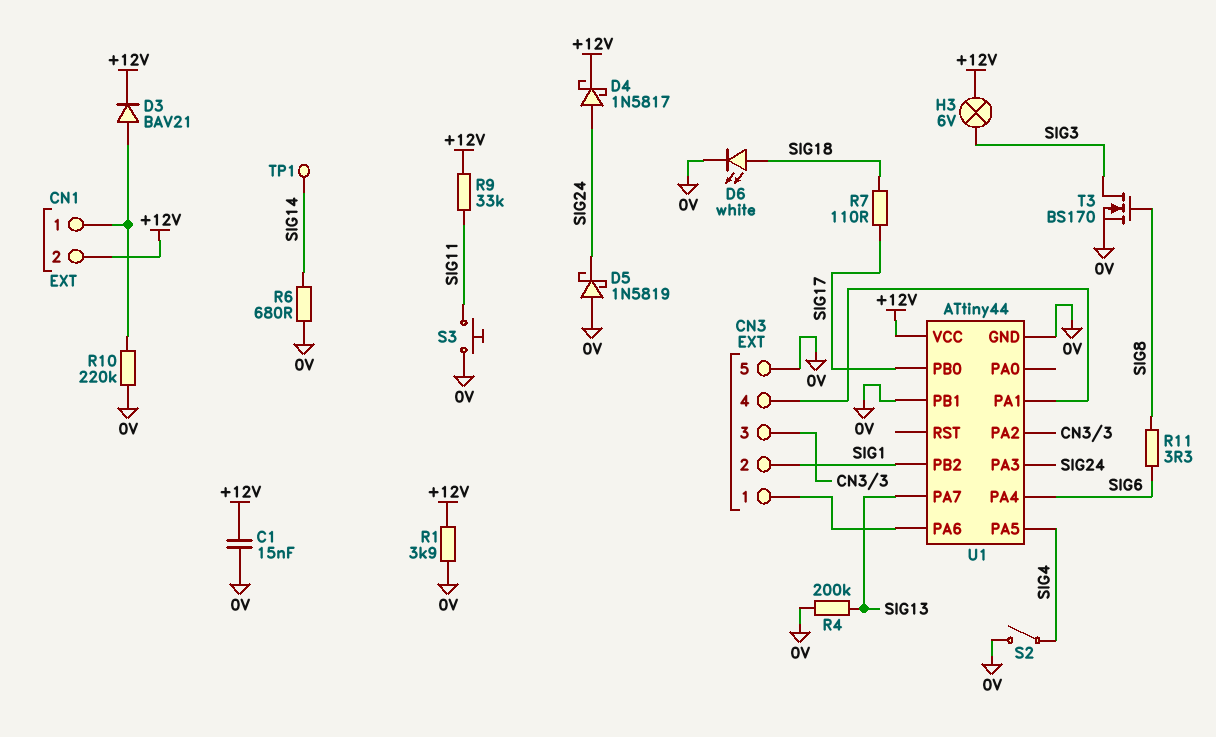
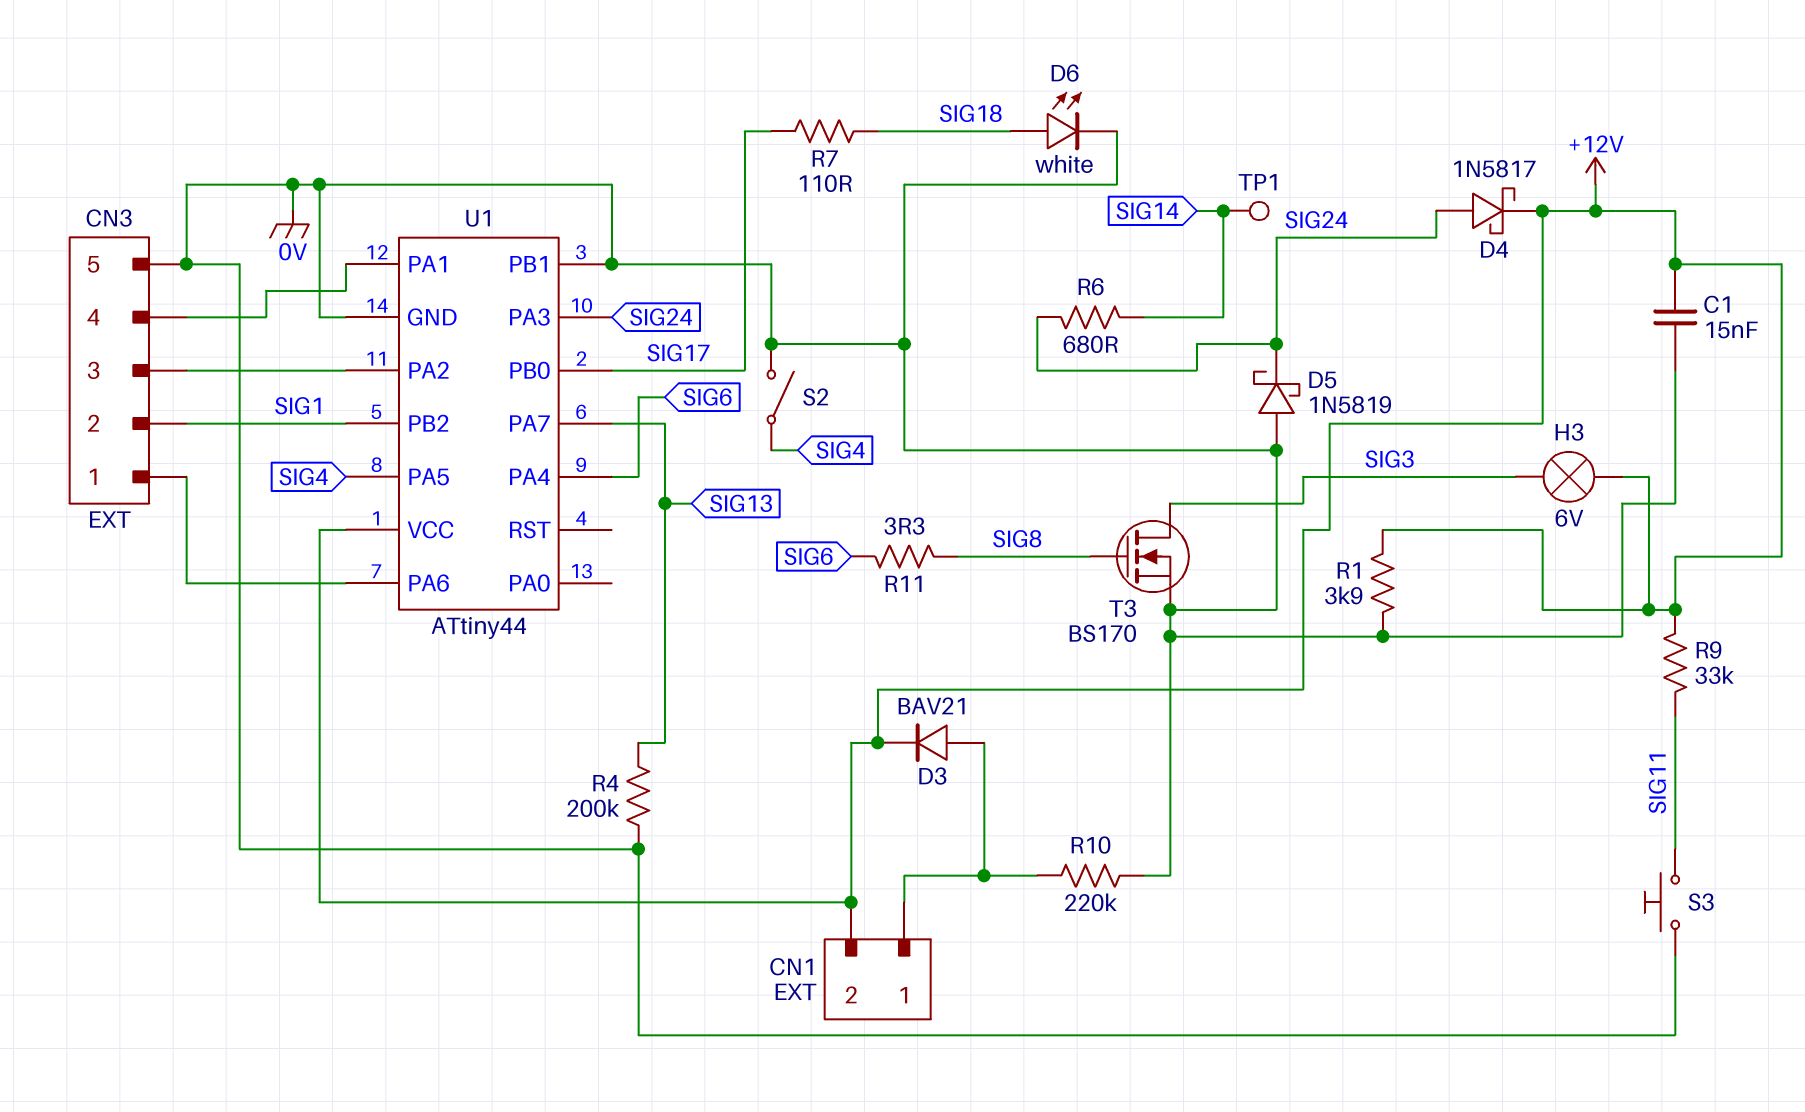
R6: 680 (0V, SIG14) -> 680 (SIG14, SIG24)

